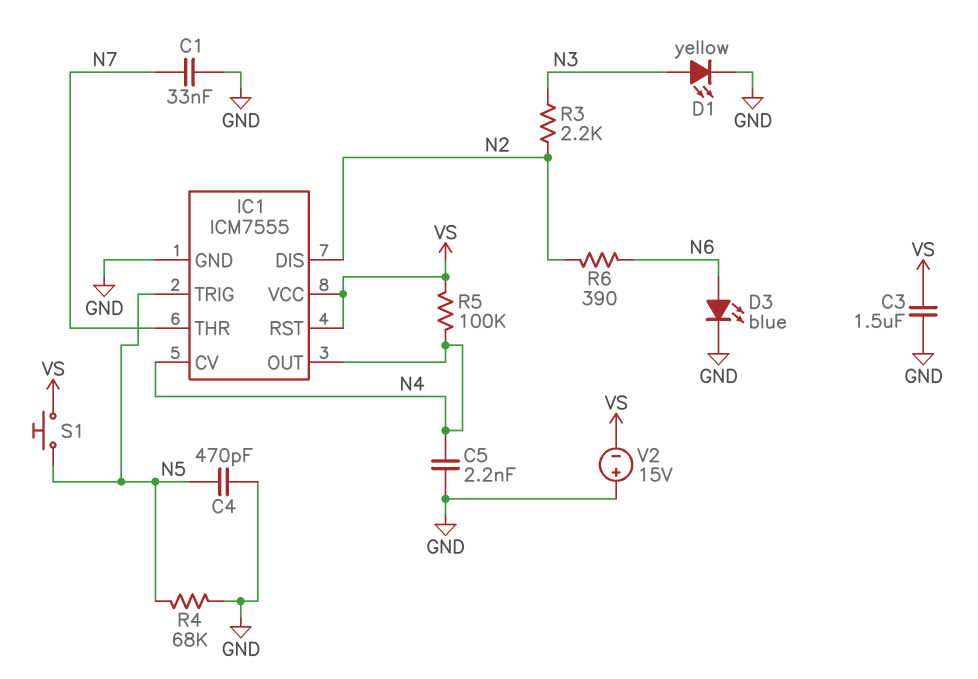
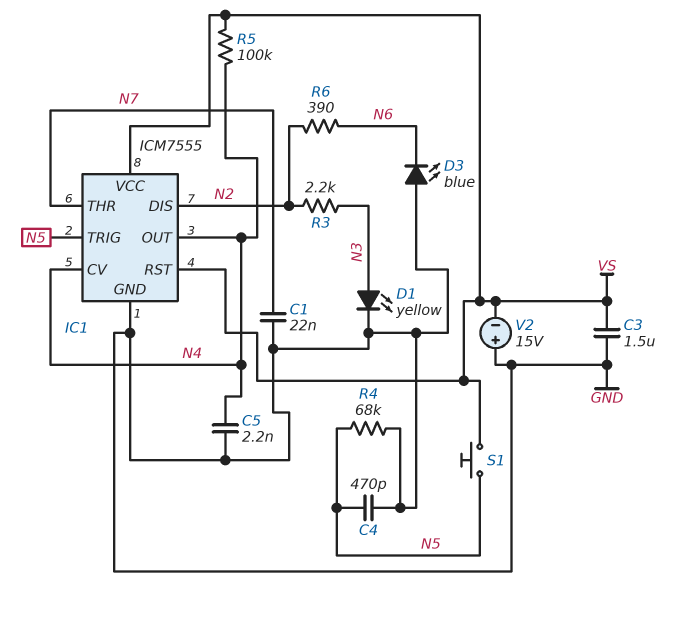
C1: 33nF (GND, N7) -> 22nF (GND, N7)
D3: LED blue (A N6, K GND) -> LED blue (A GND, K N6)

